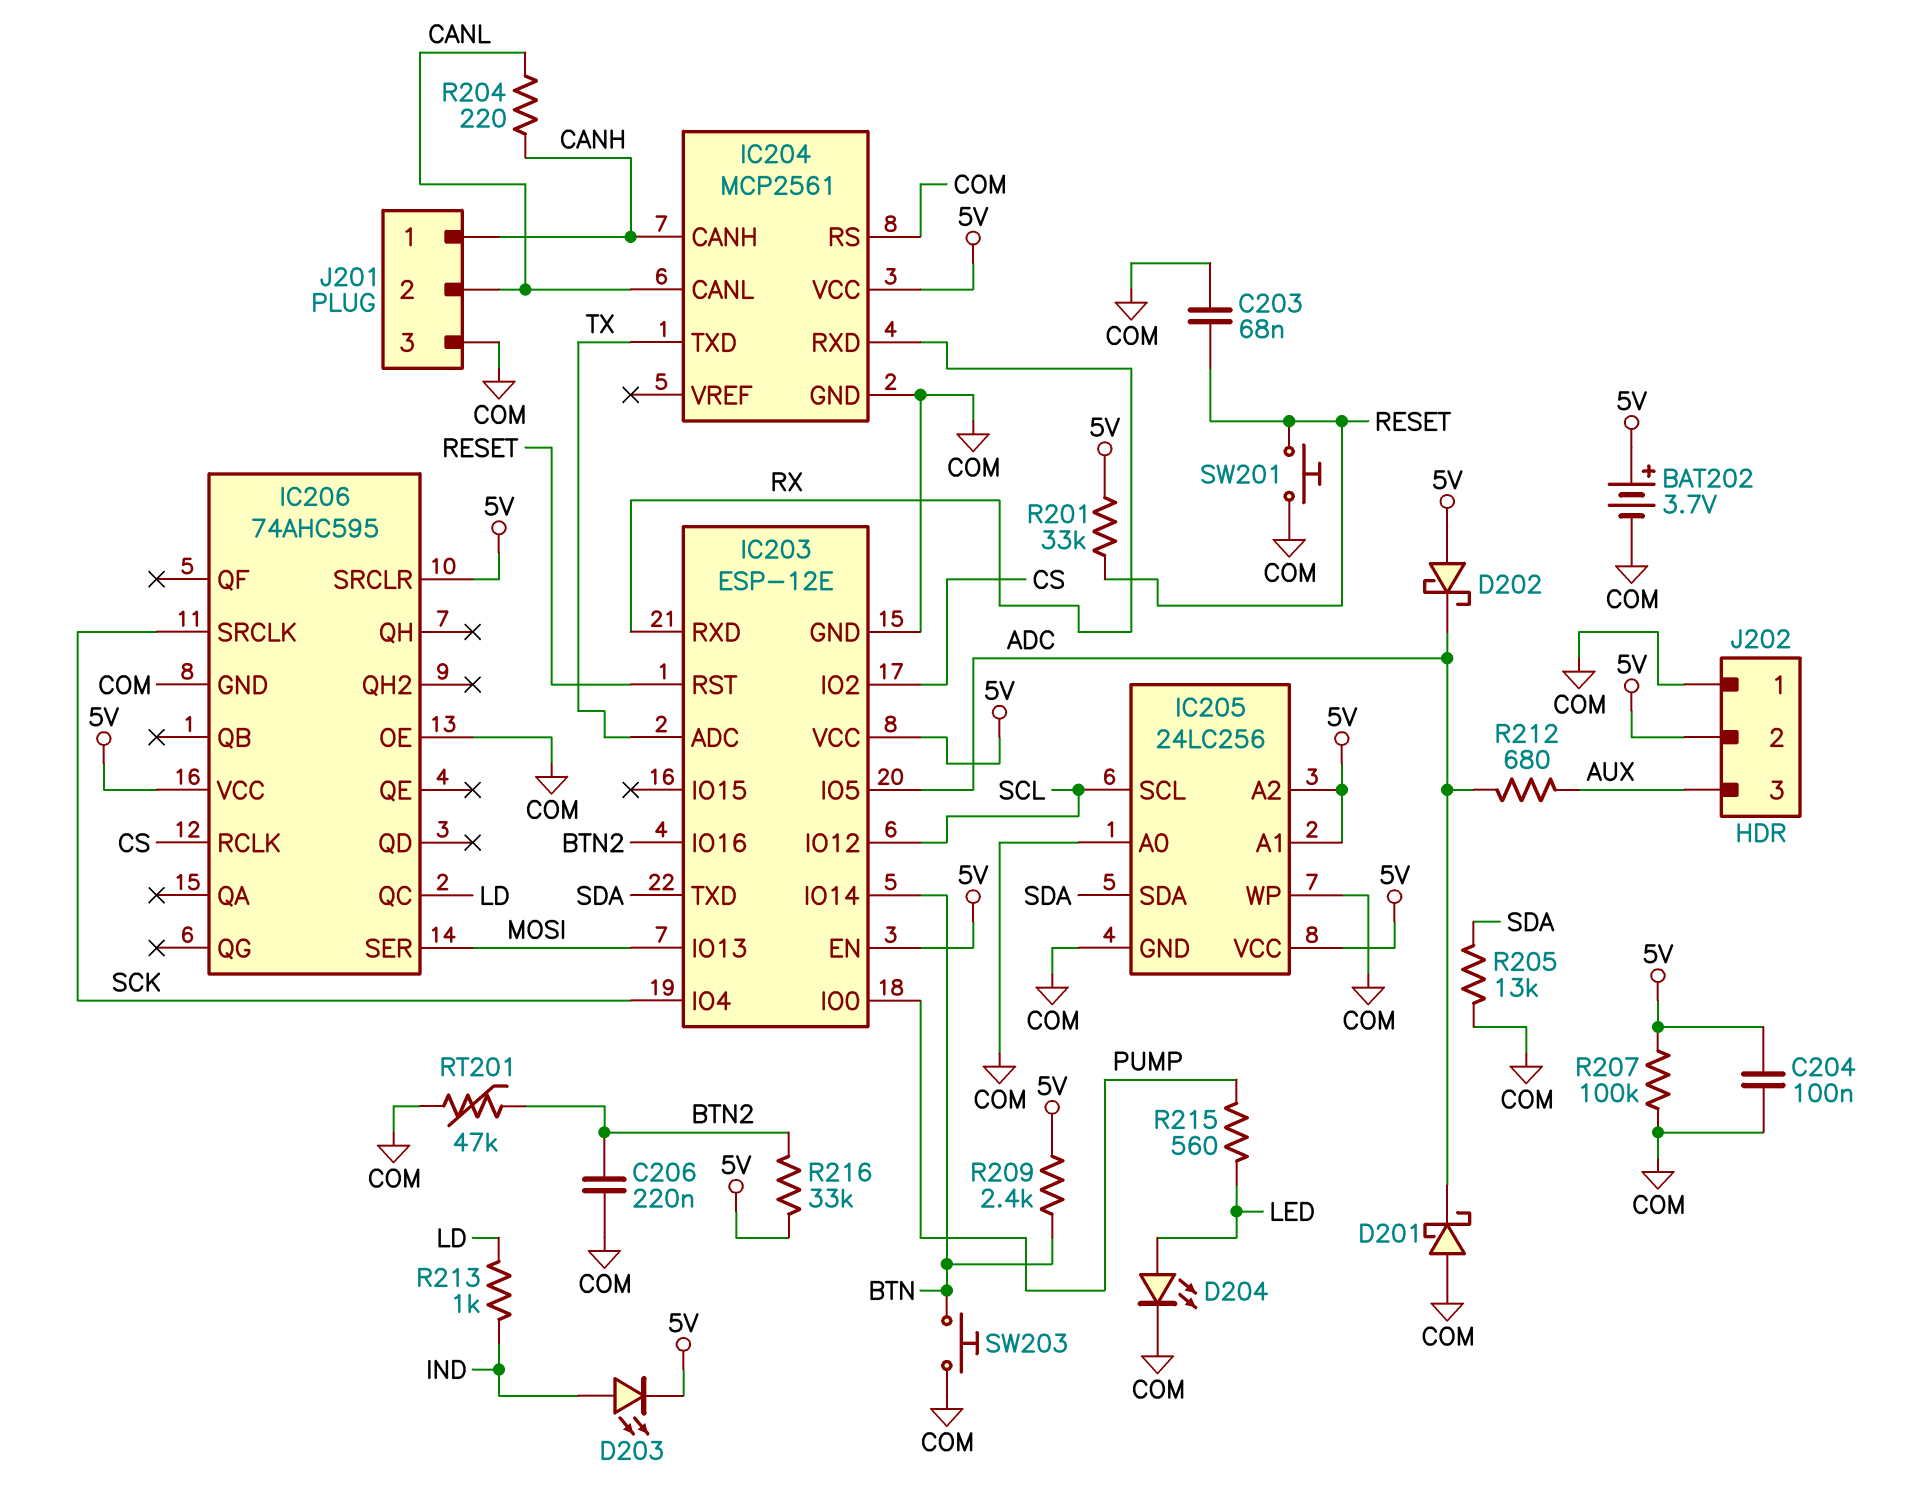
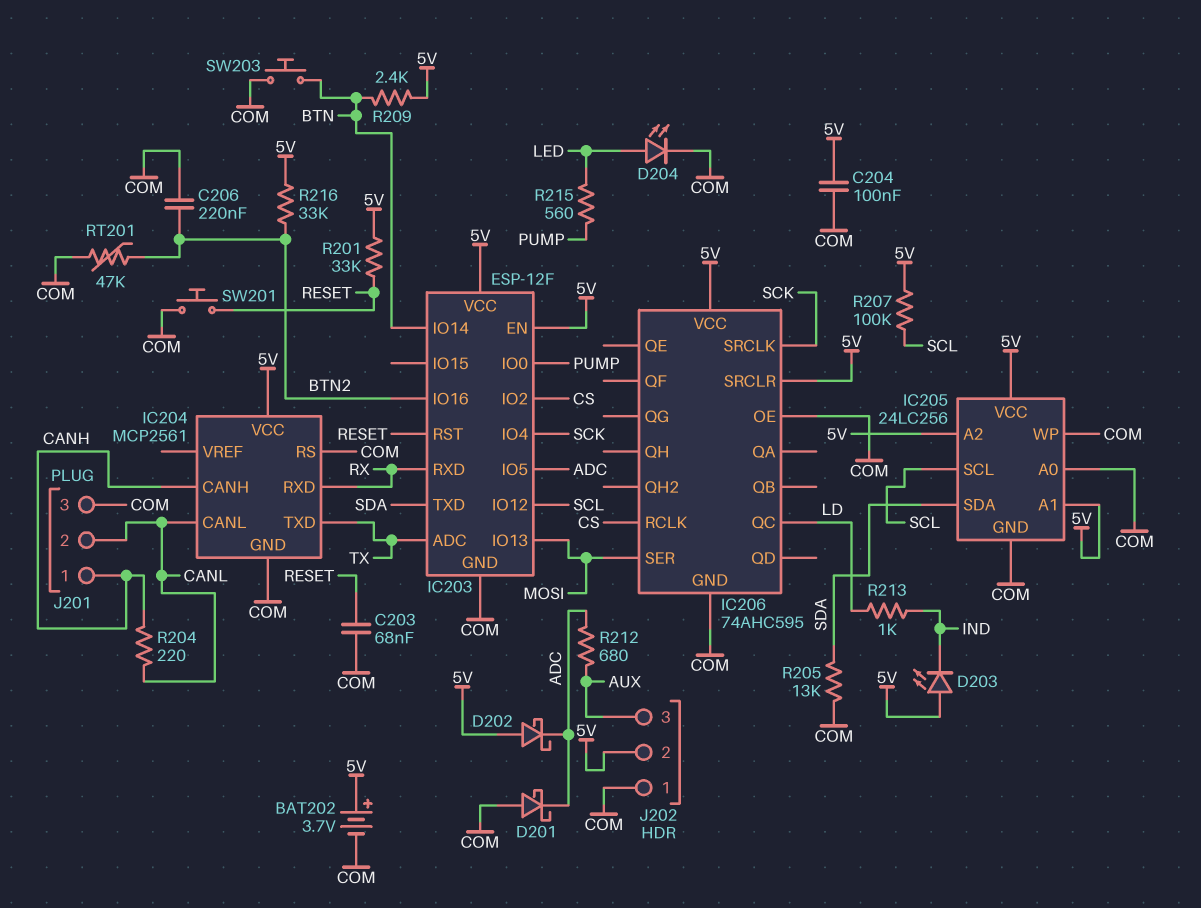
D203: LED (A IND, K 5V) -> LED (A 5V, K IND)
IC203: ESP-12E -> ESP-12F
R207: 100k (5V, COM) -> 100k (5V, SCL)

